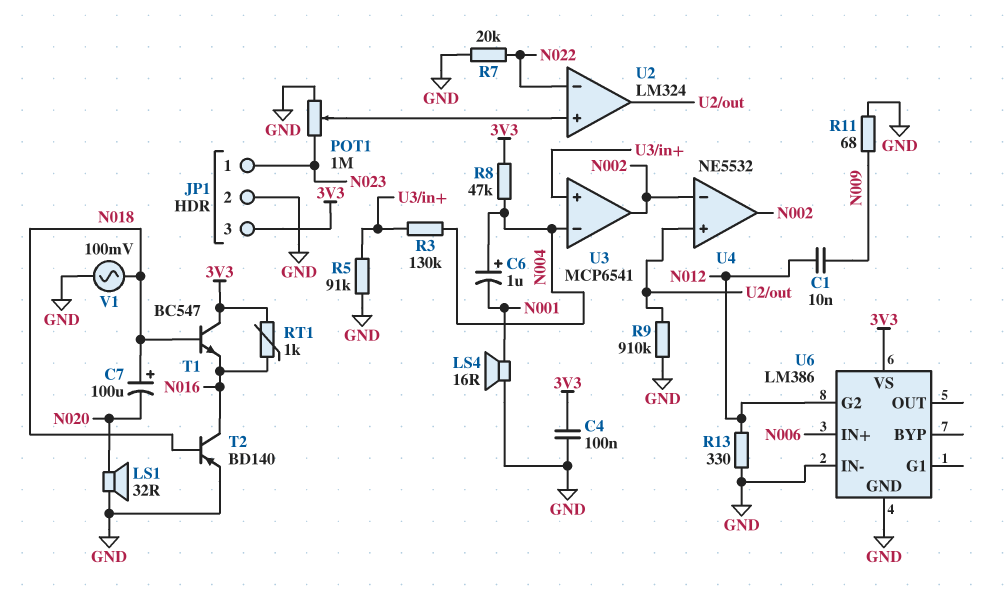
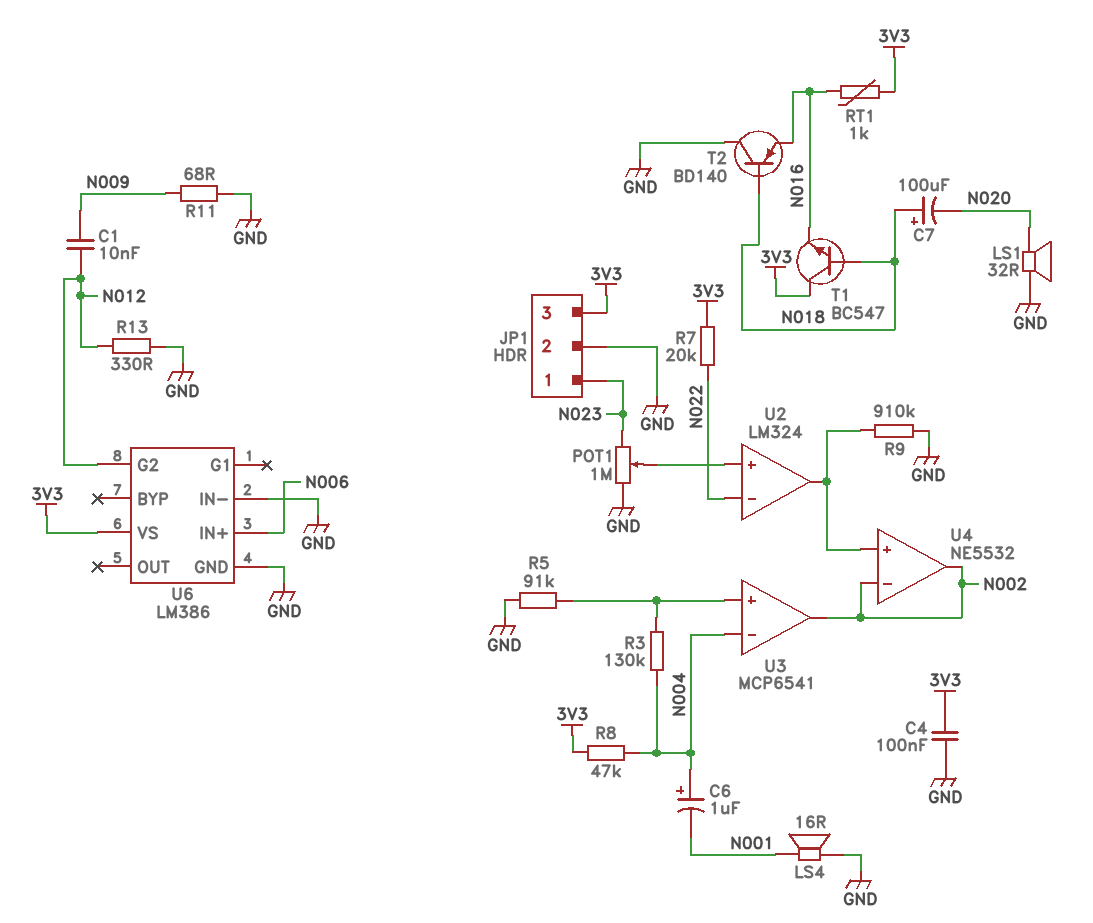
R7: 20k (GND, N022) -> 20k (3V3, N022)
T2: PNP BD140 (B N018, C N016, E GND) -> PNP BD140 (B N018, C GND, E N016)
V1: AC 100mV (GND, N018) -> none

